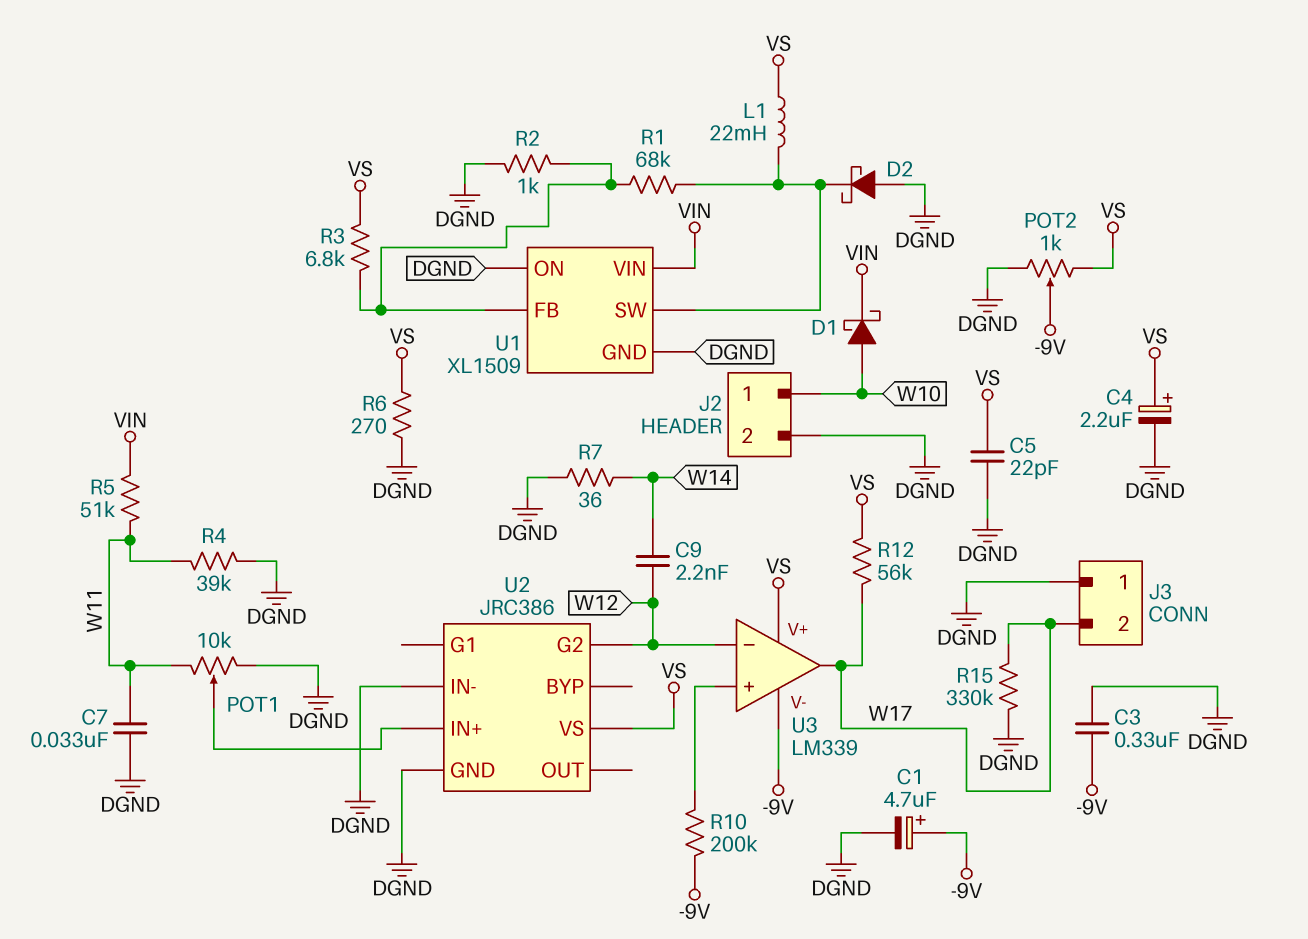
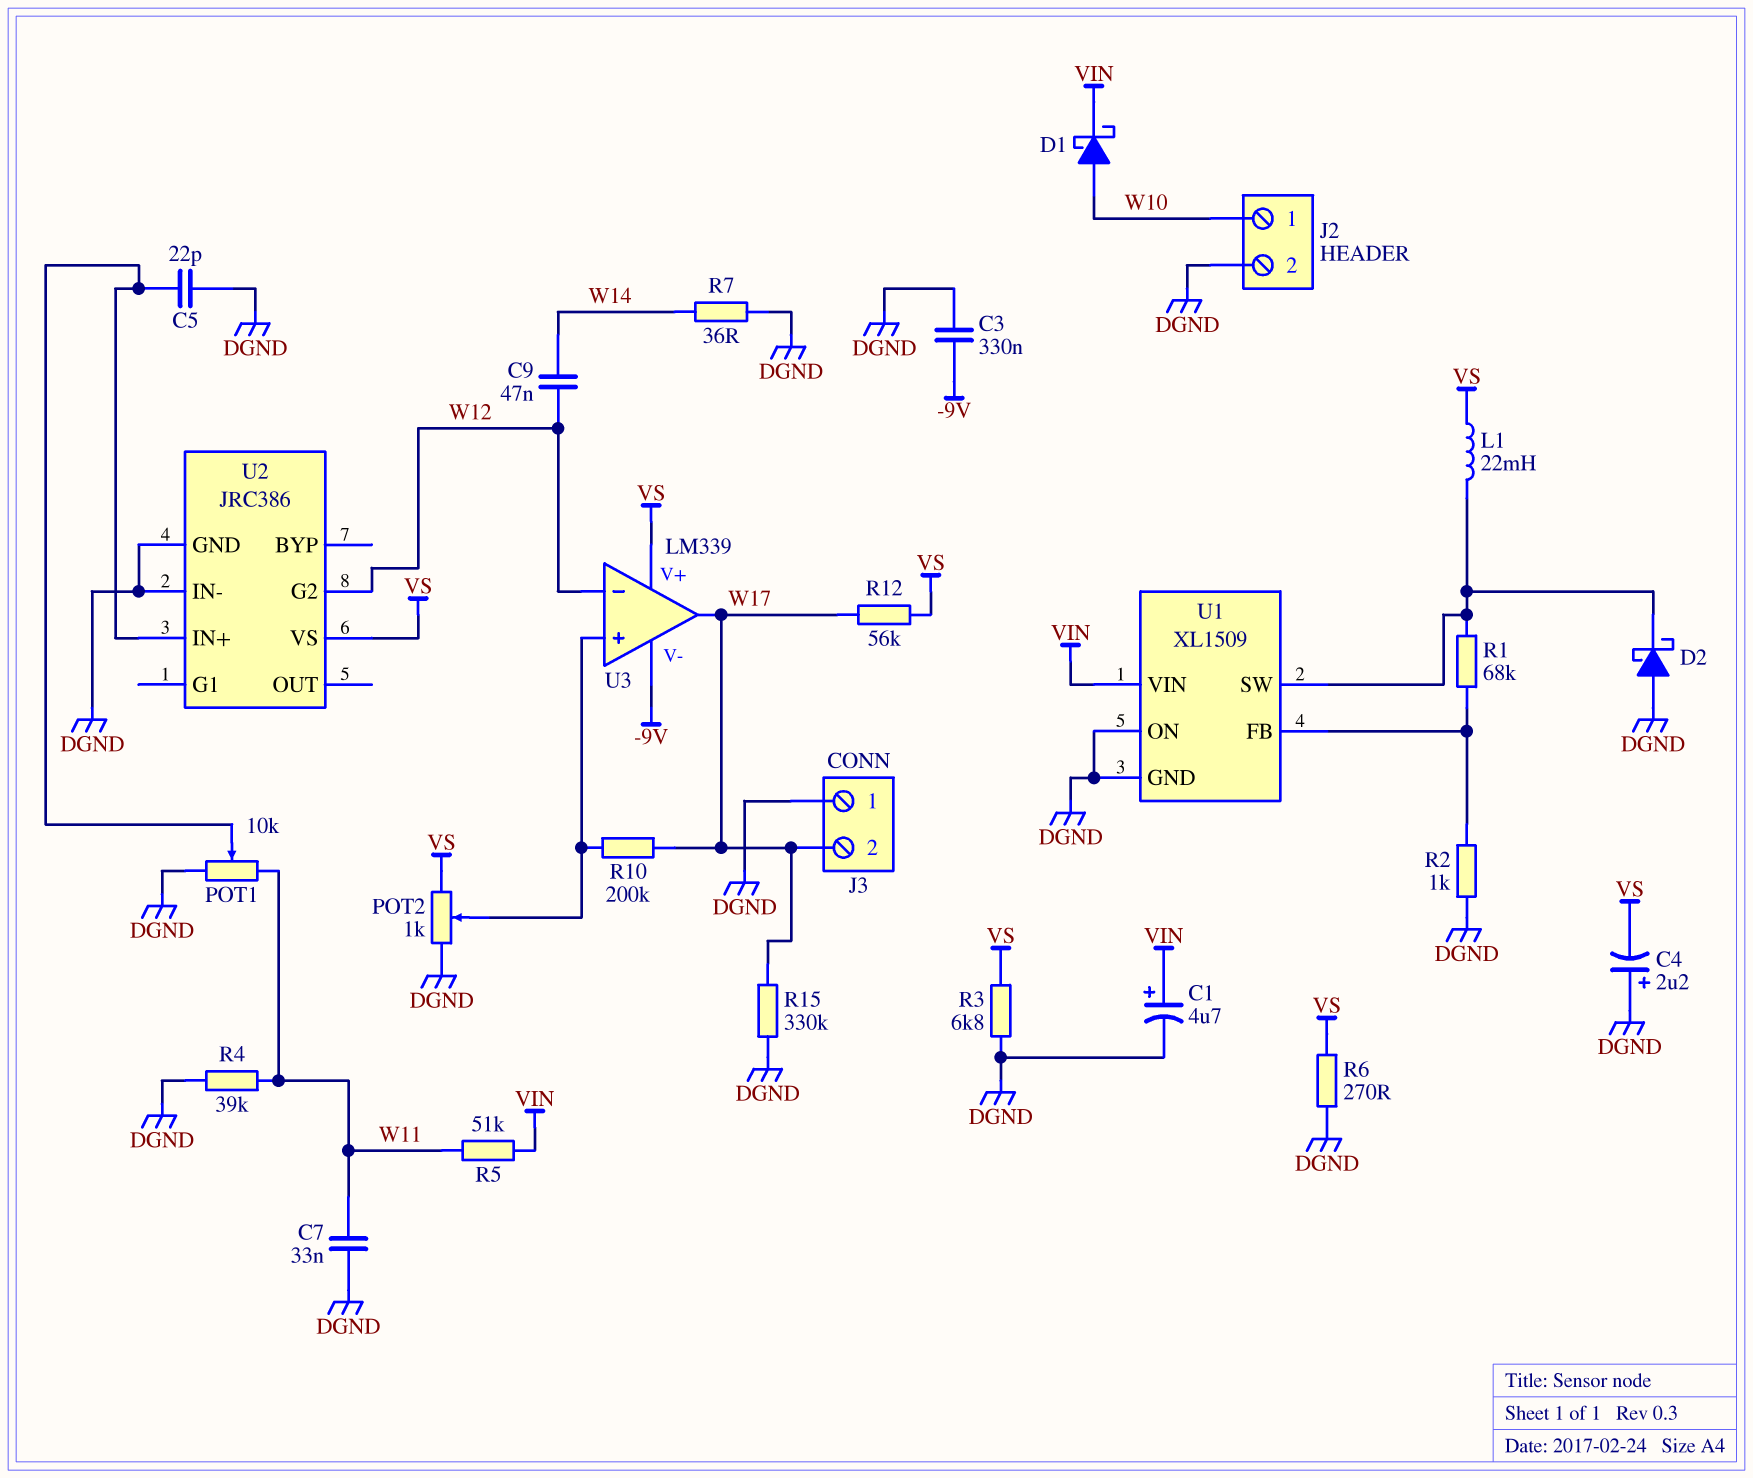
C1: 4.7uF (plus -9V, minus DGND) -> 4.7uF (plus VIN, minus DGND)
C4: 2.2uF (plus VS, minus DGND) -> 2.2uF (plus DGND, minus VS)
C5: 22pF (DGND, VS) -> 22pF (DGND, U2/IN+)
C9: 2.2nF (W12, W14) -> 47nF (W12, W14)
POT2: 1k (DGND, VS, wiper -9V) -> 1k (DGND, VS, wiper U3/in+)
R3: 6.8k (U1/FB, VS) -> 6.8k (DGND, VS)
R10: 200k (-9V, U3/in+) -> 200k (U3/in+, W17)

